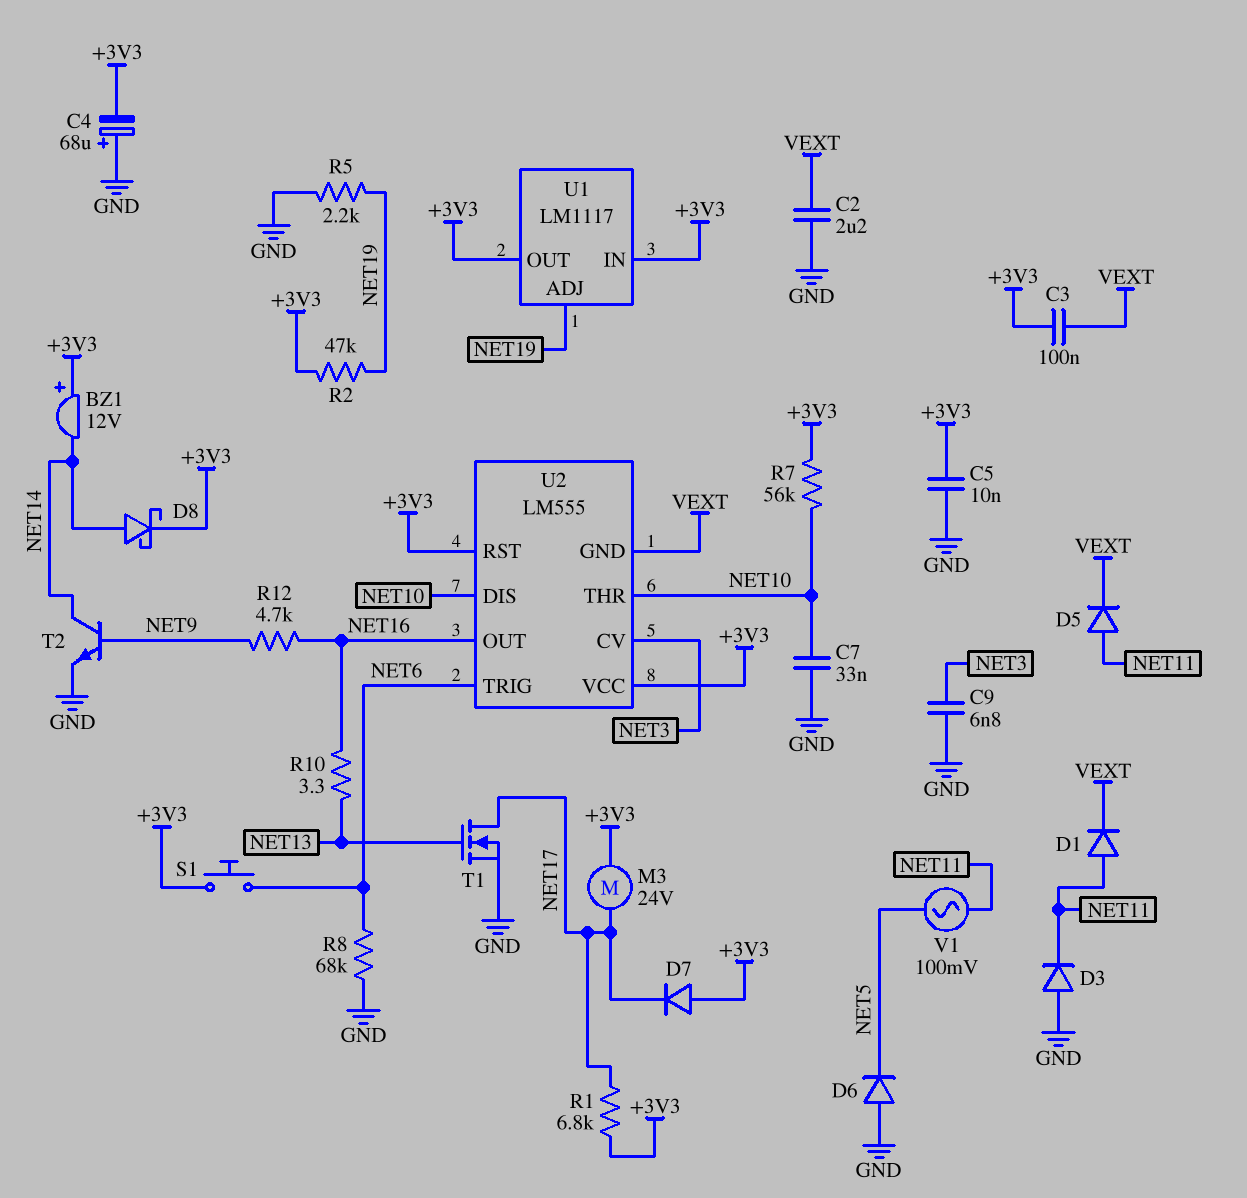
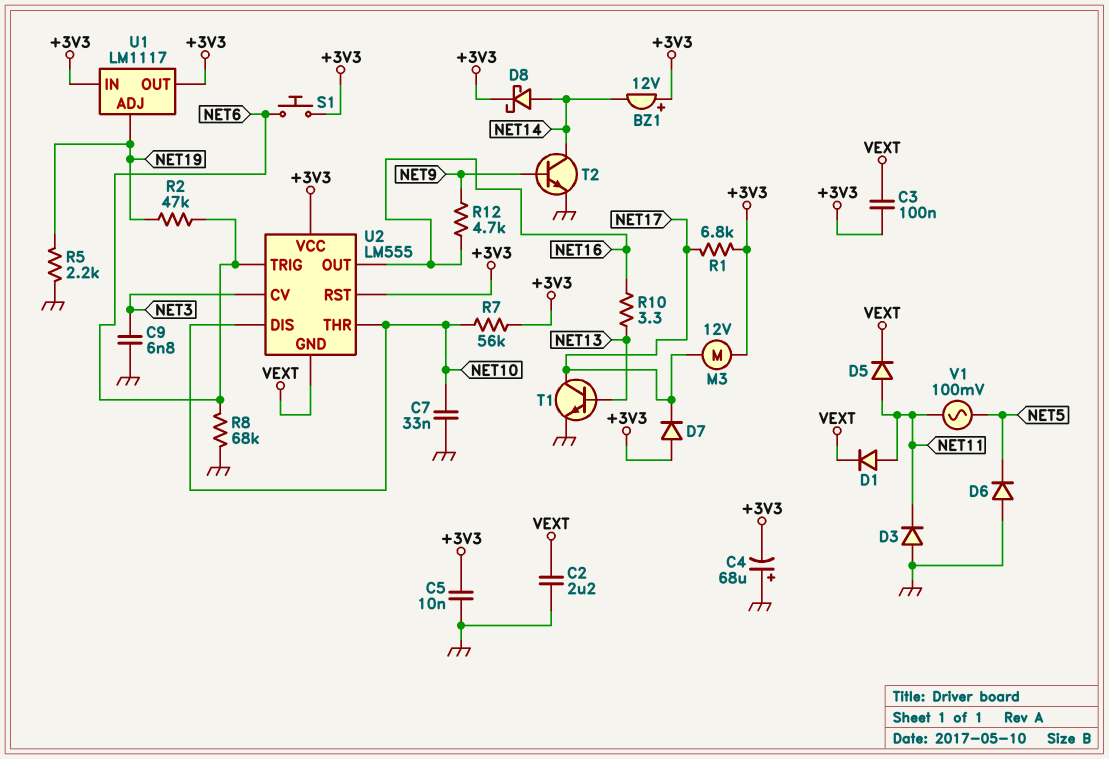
M3: motor 24V (+3V3, NET17) -> motor 12V (+3V3, NET17)
R2: 47k (+3V3, NET19) -> 47k (NET6, NET19)
T1: NMOS (G NET13, D NET17, S GND) -> NPN (B NET13, C NET17, E GND)

